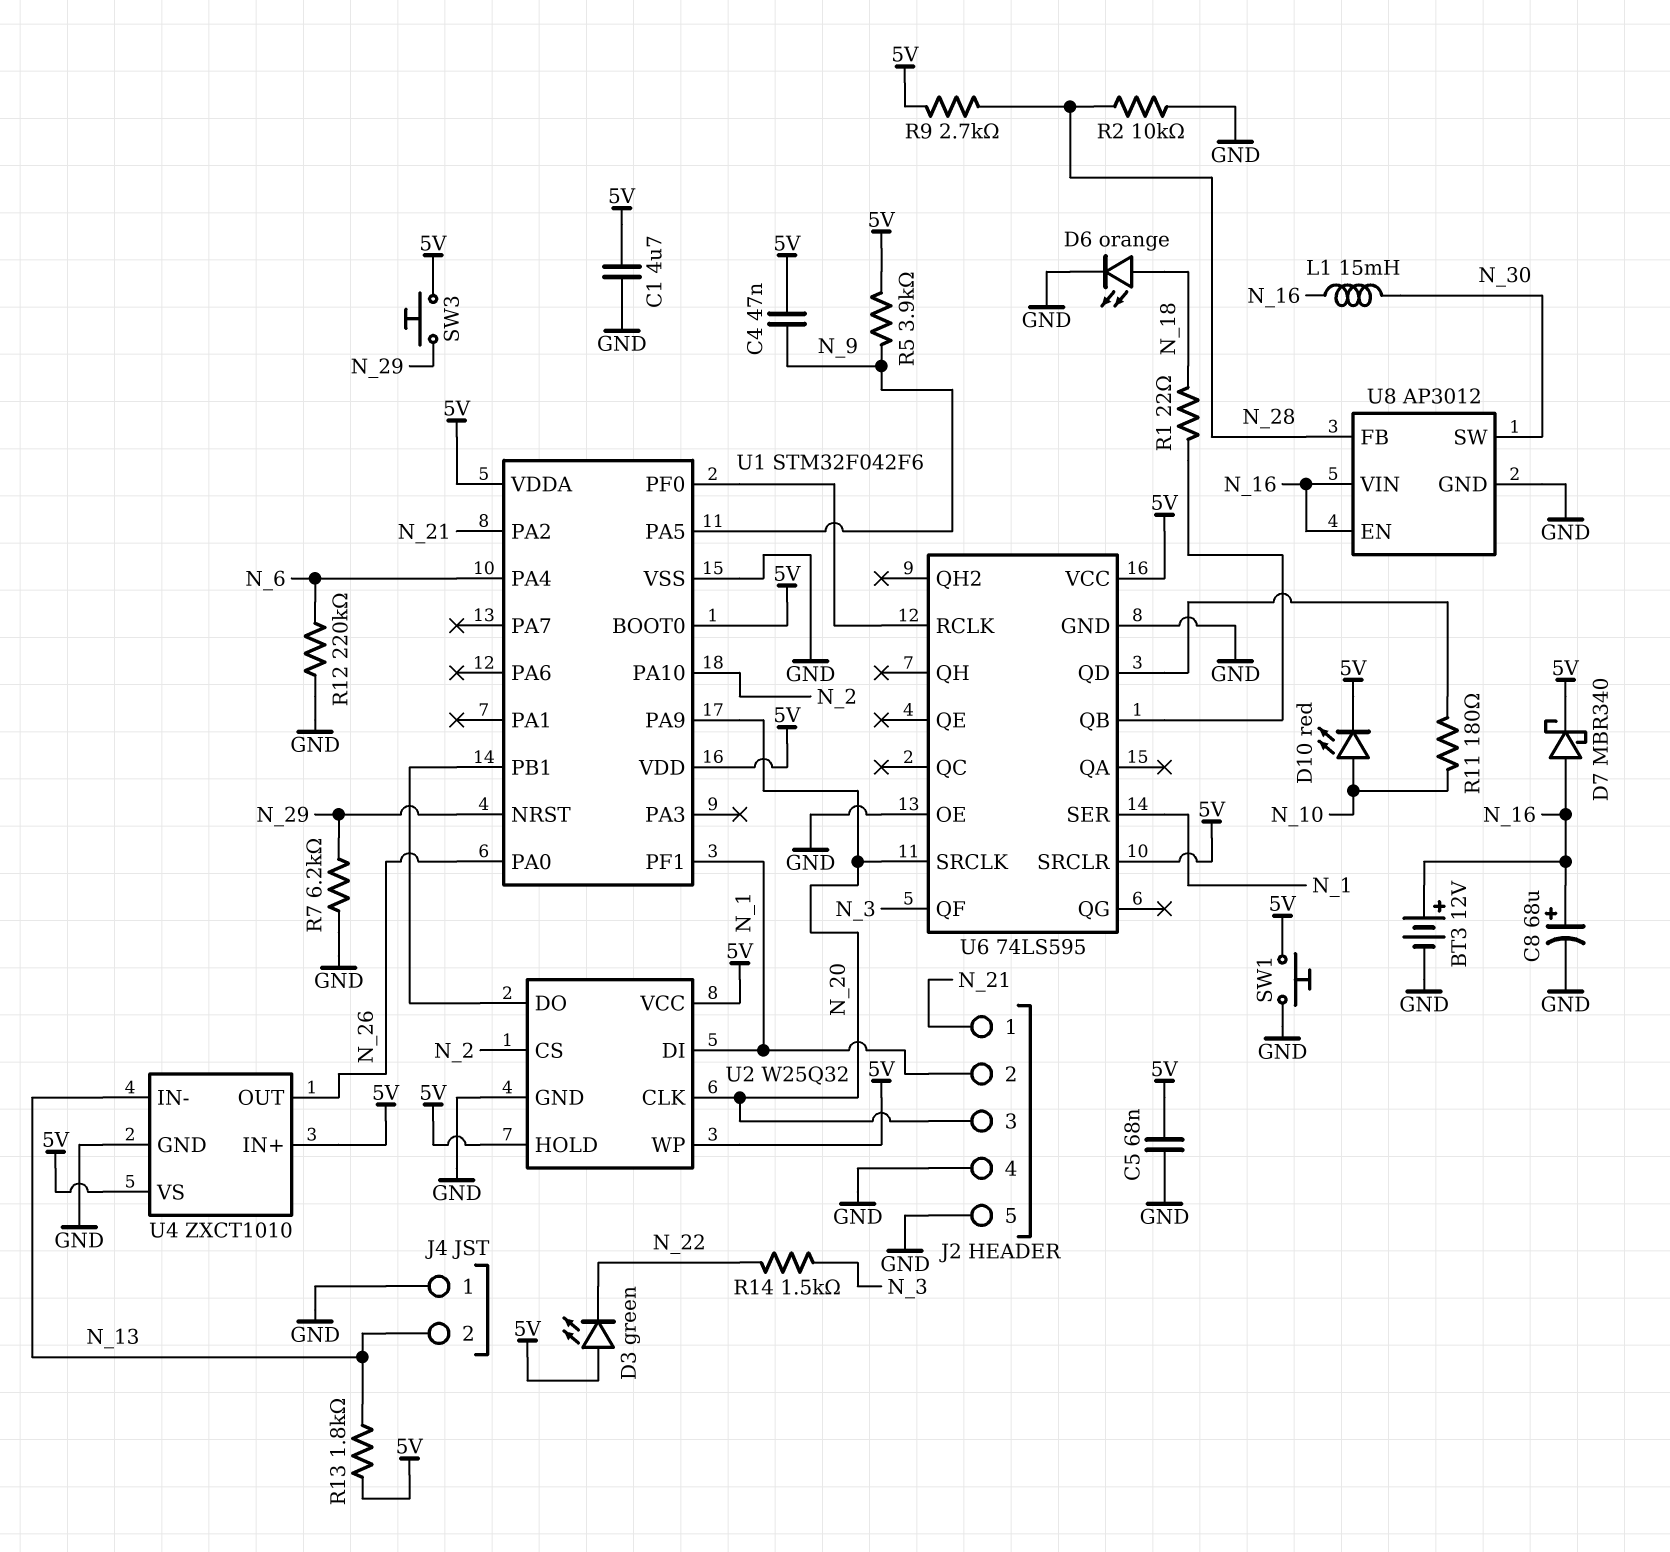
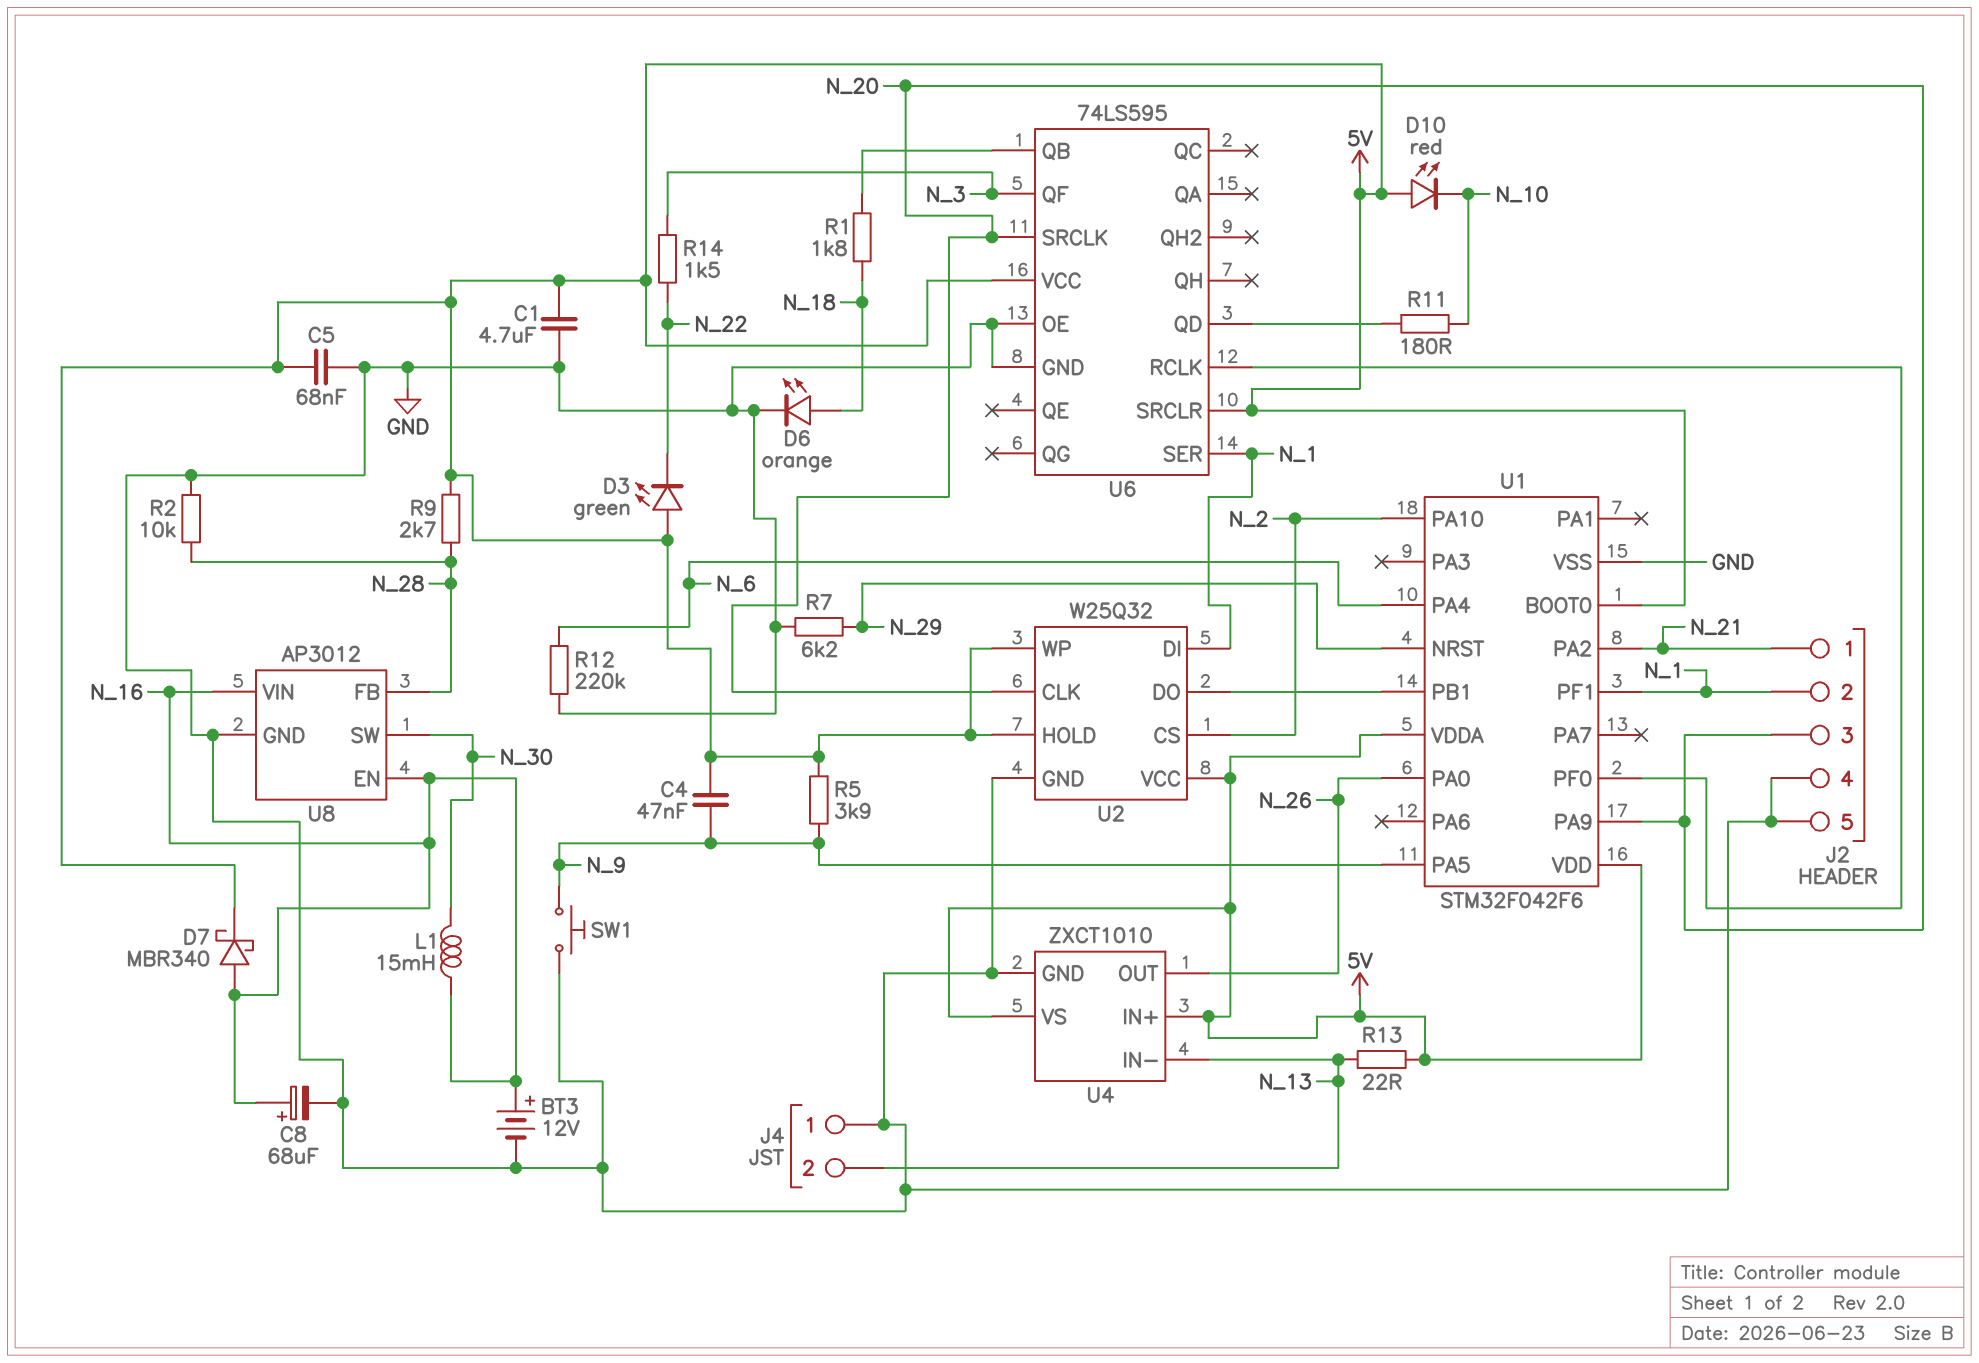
D10: LED red (A N_10, K 5V) -> LED red (A 5V, K N_10)
R1: 22 (N_18, U6/QB) -> 1.8k (N_18, U6/QB)
R13: 1.8k (5V, N_13) -> 22 (5V, N_13)
SW1: button (5V, GND) -> button (GND, N_9)
SW3: button (5V, N_29) -> none

